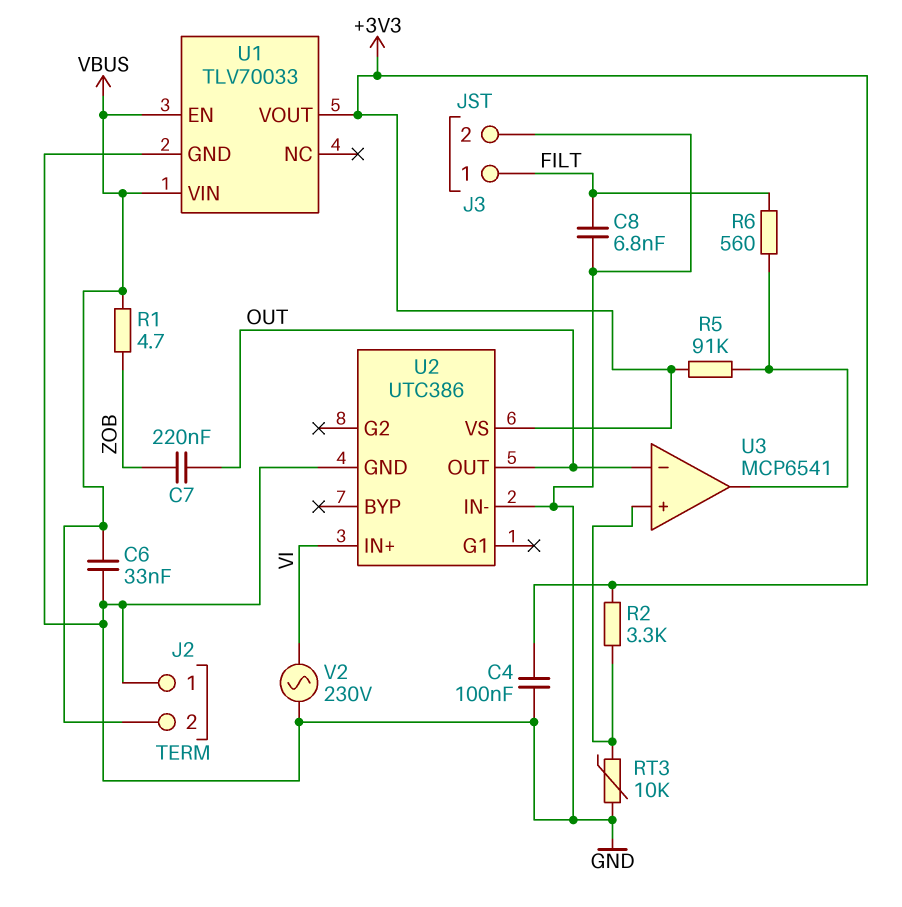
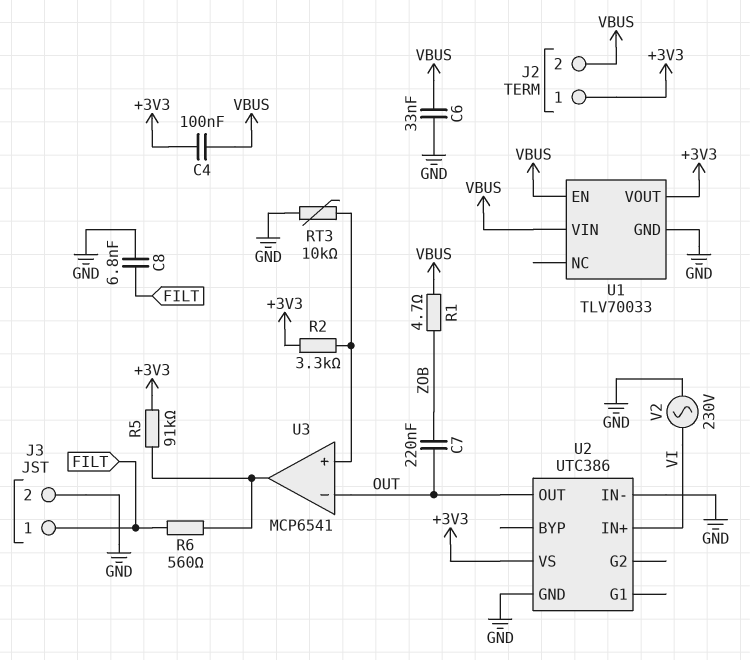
C4: 100nF (+3V3, GND) -> 100nF (+3V3, VBUS)
J2 pin 1: GND -> +3V3

